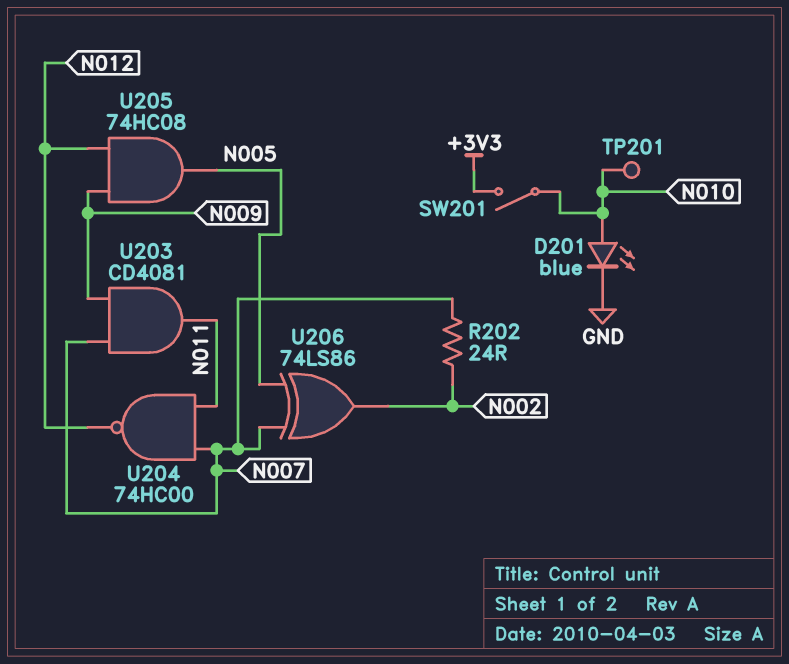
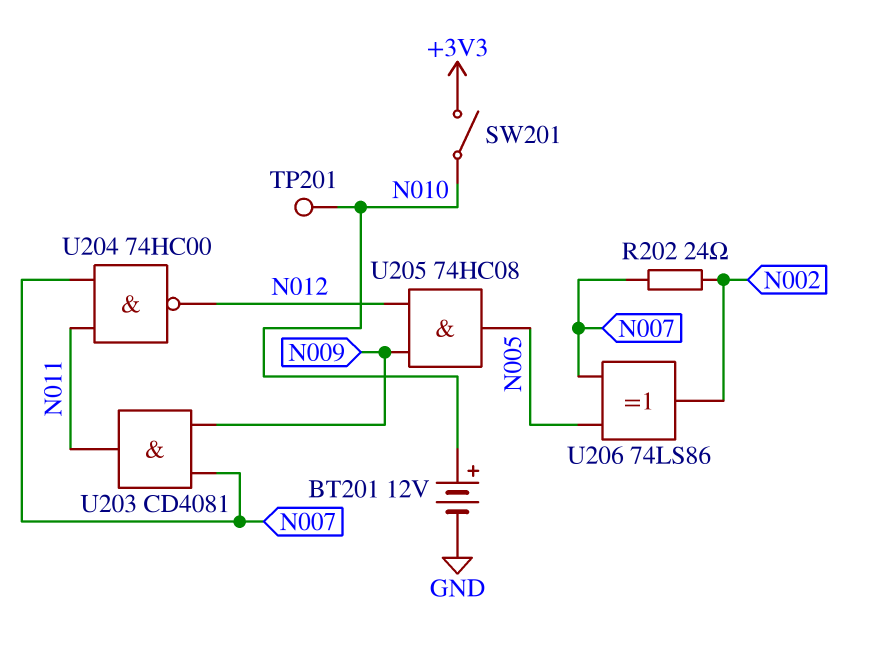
BT201: none -> 12V (plus N010, minus GND)
D201: LED blue (A N010, K GND) -> none

